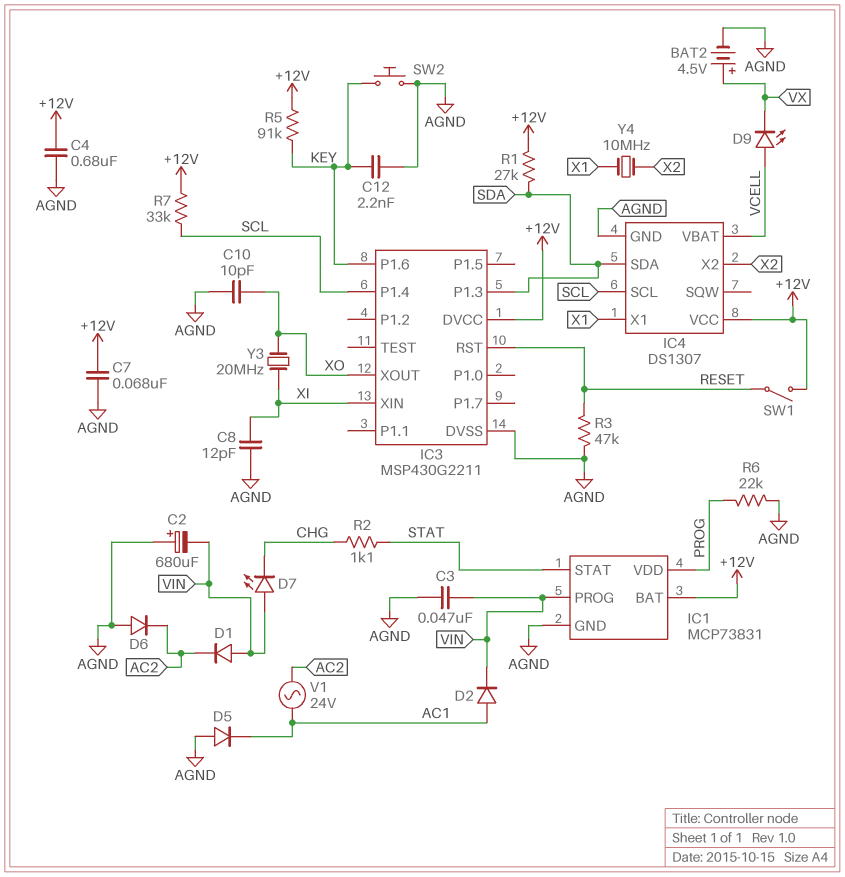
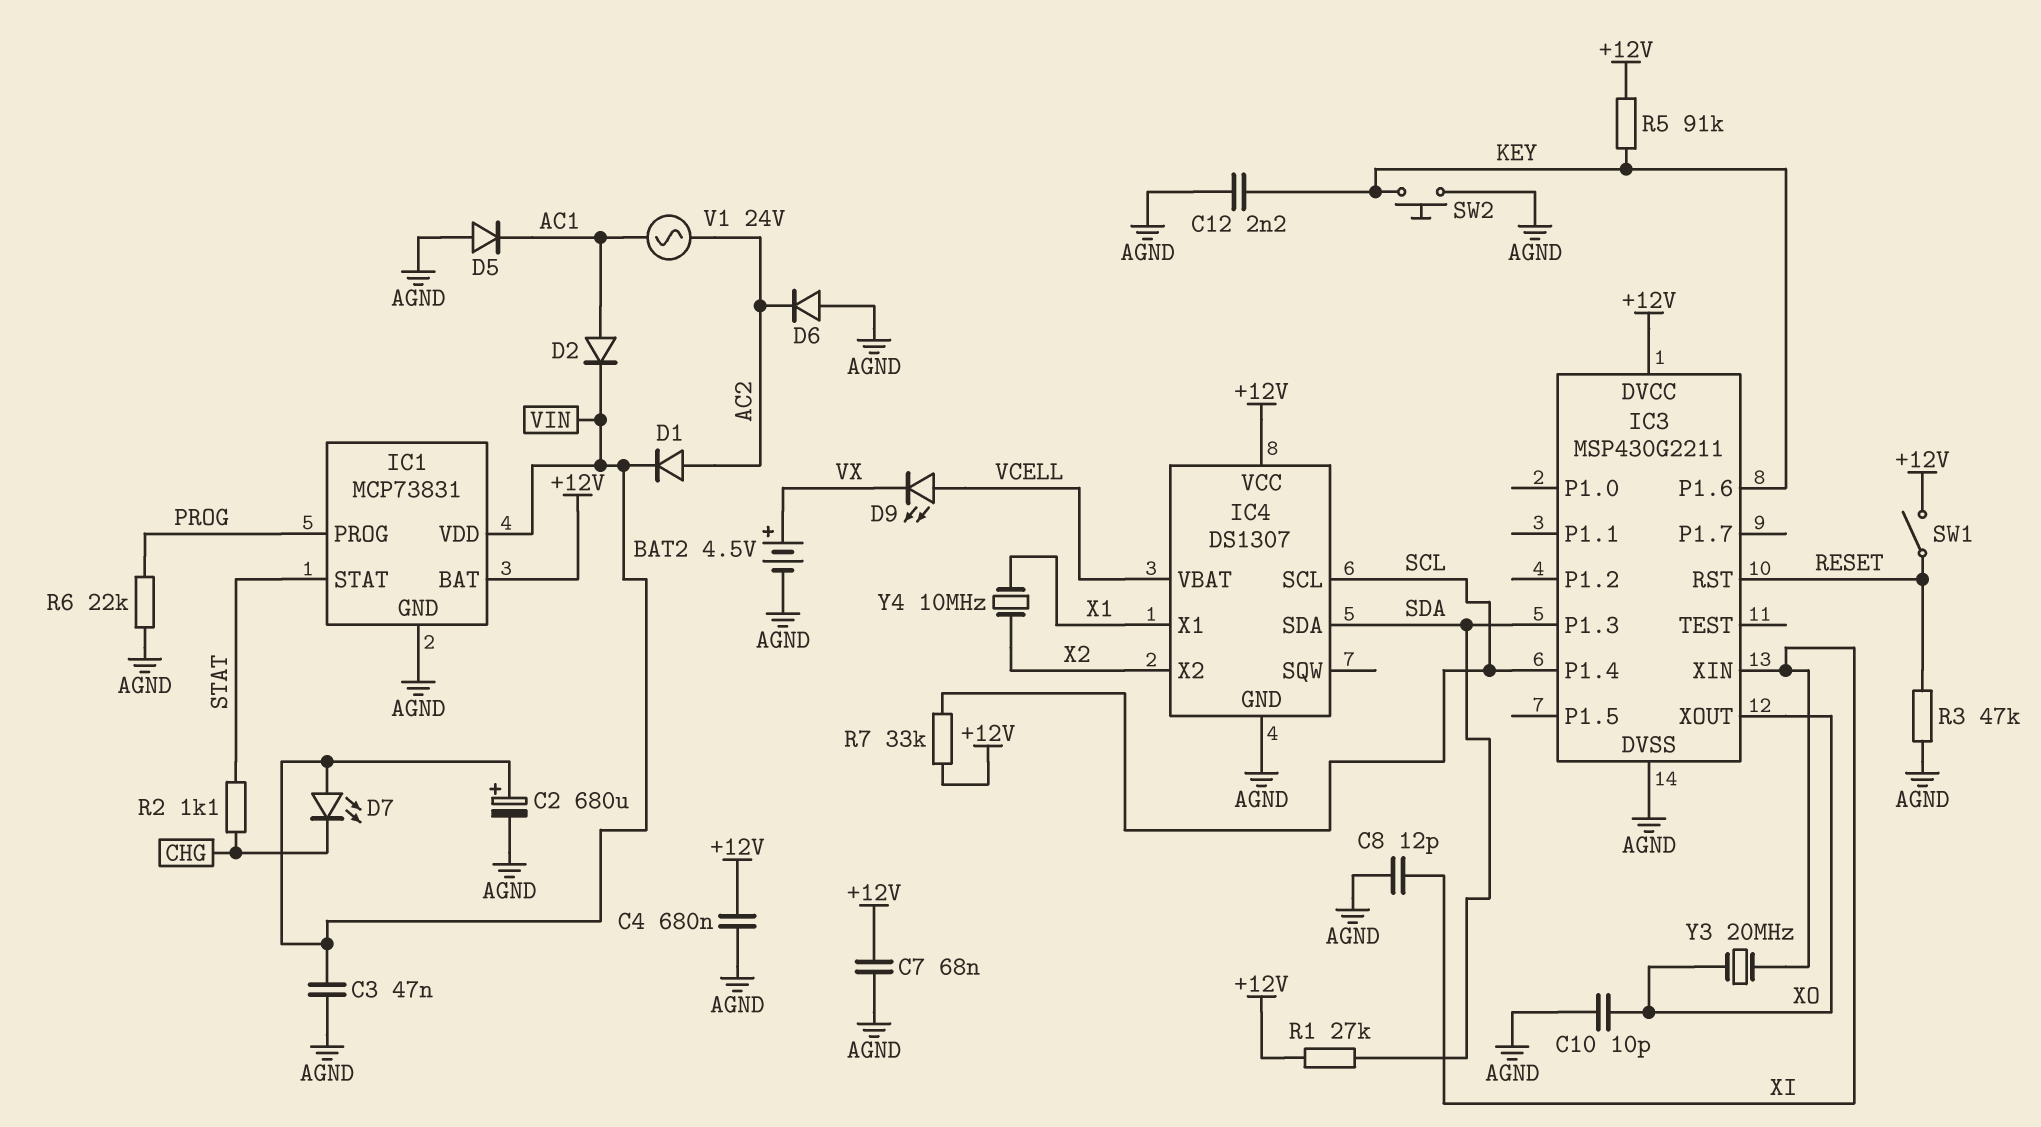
C2: 680uF (plus AGND, minus VIN) -> 680uF (plus VIN, minus AGND)
D1: diode (A VIN, K AC2) -> diode (A AC2, K VIN)
IC1 pin PROG: VIN -> PROG
IC1 pin VDD: PROG -> VIN

